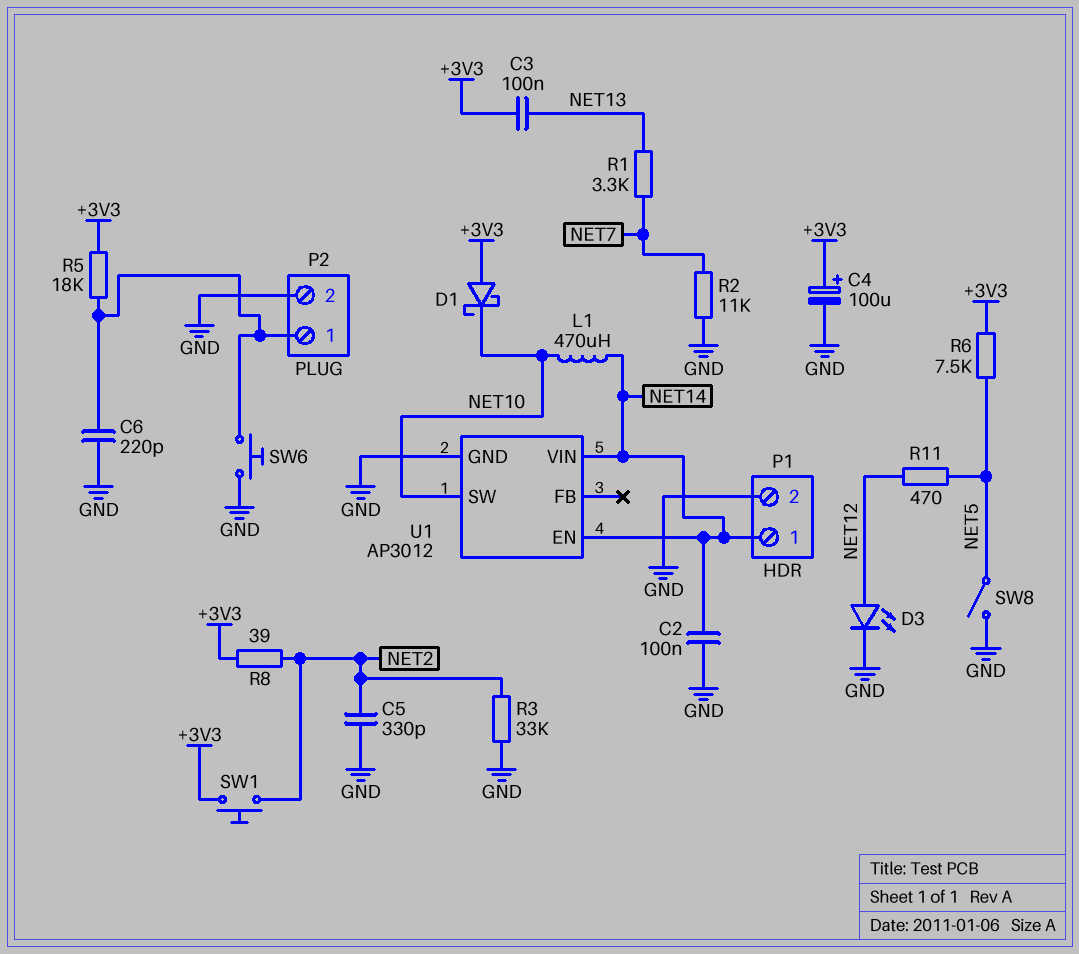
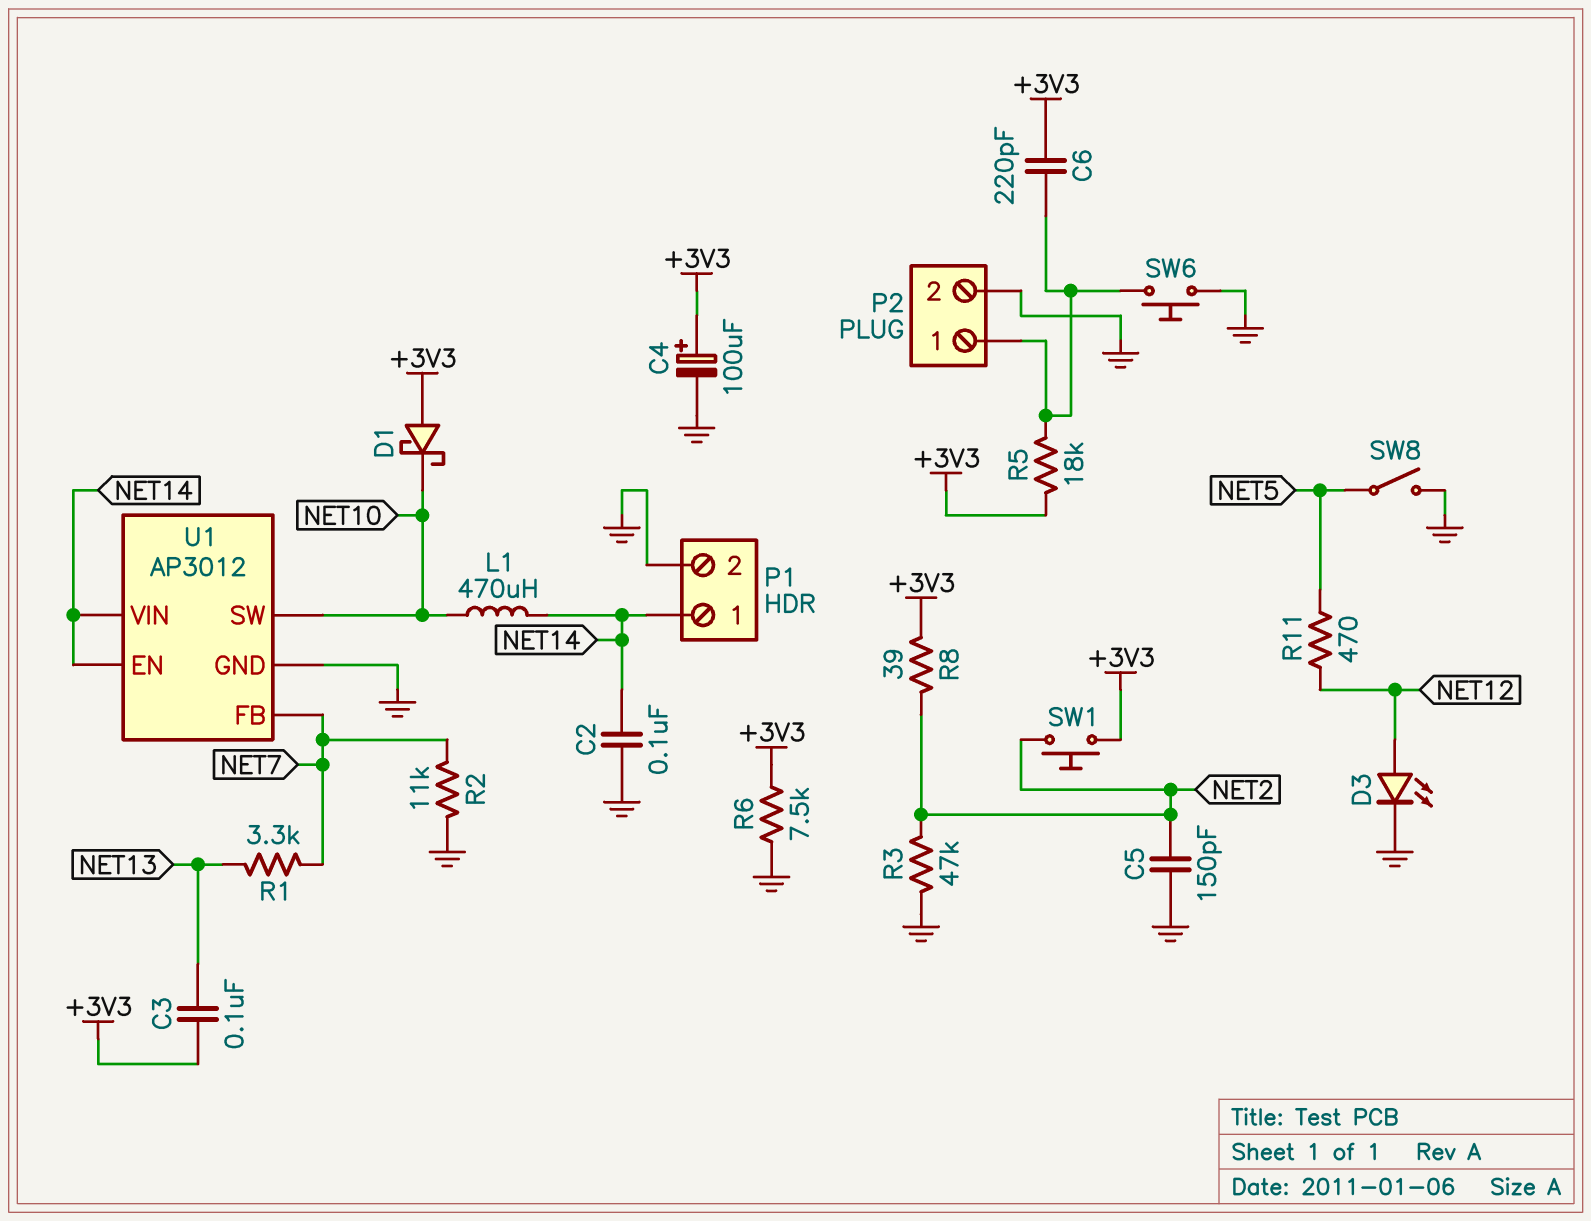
C5: 330pF (GND, NET2) -> 150pF (GND, NET2)
C6: 220pF (GND, P2/1) -> 220pF (+3V3, P2/1)
R3: 33k (GND, NET2) -> 47k (GND, NET2)
R6: 7.5k (+3V3, NET5) -> 7.5k (+3V3, GND)
U1 pin FB: none -> NET7

